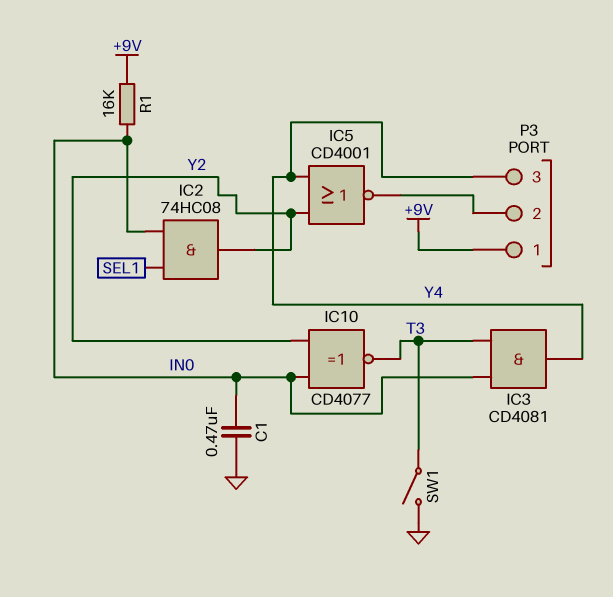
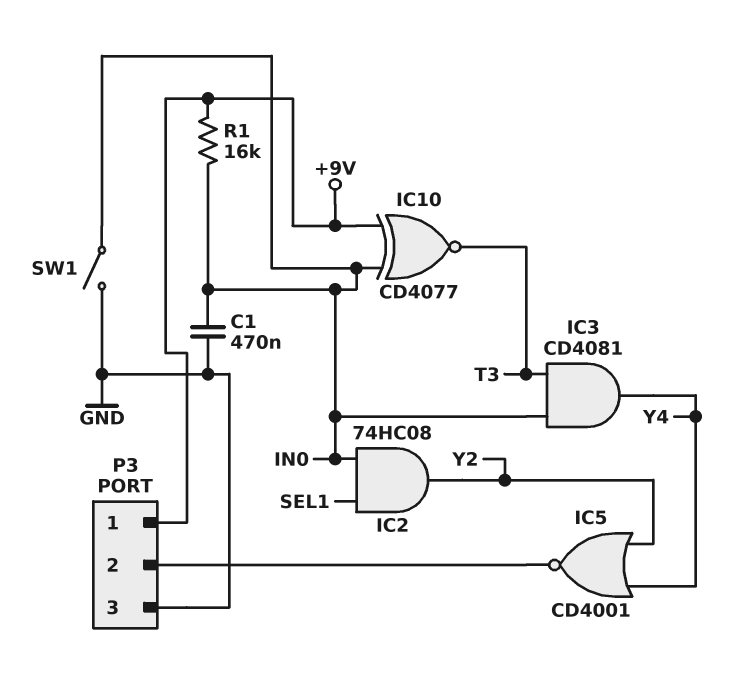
IC10: XNOR CD4077 (in IN0, in Y2, out T3) -> XNOR CD4077 (in +9V, in IN0, out T3)
P3 pin 3: Y4 -> GND
SW1: switch (GND, T3) -> switch (GND, IN0)

